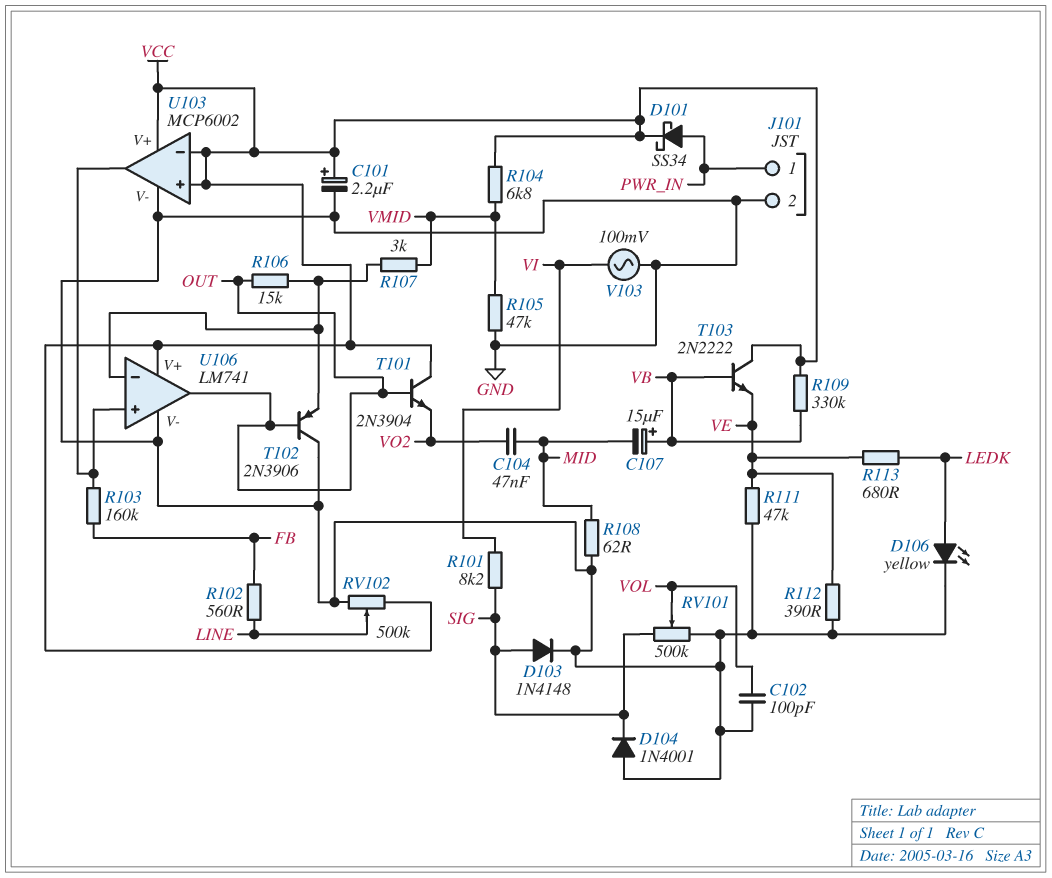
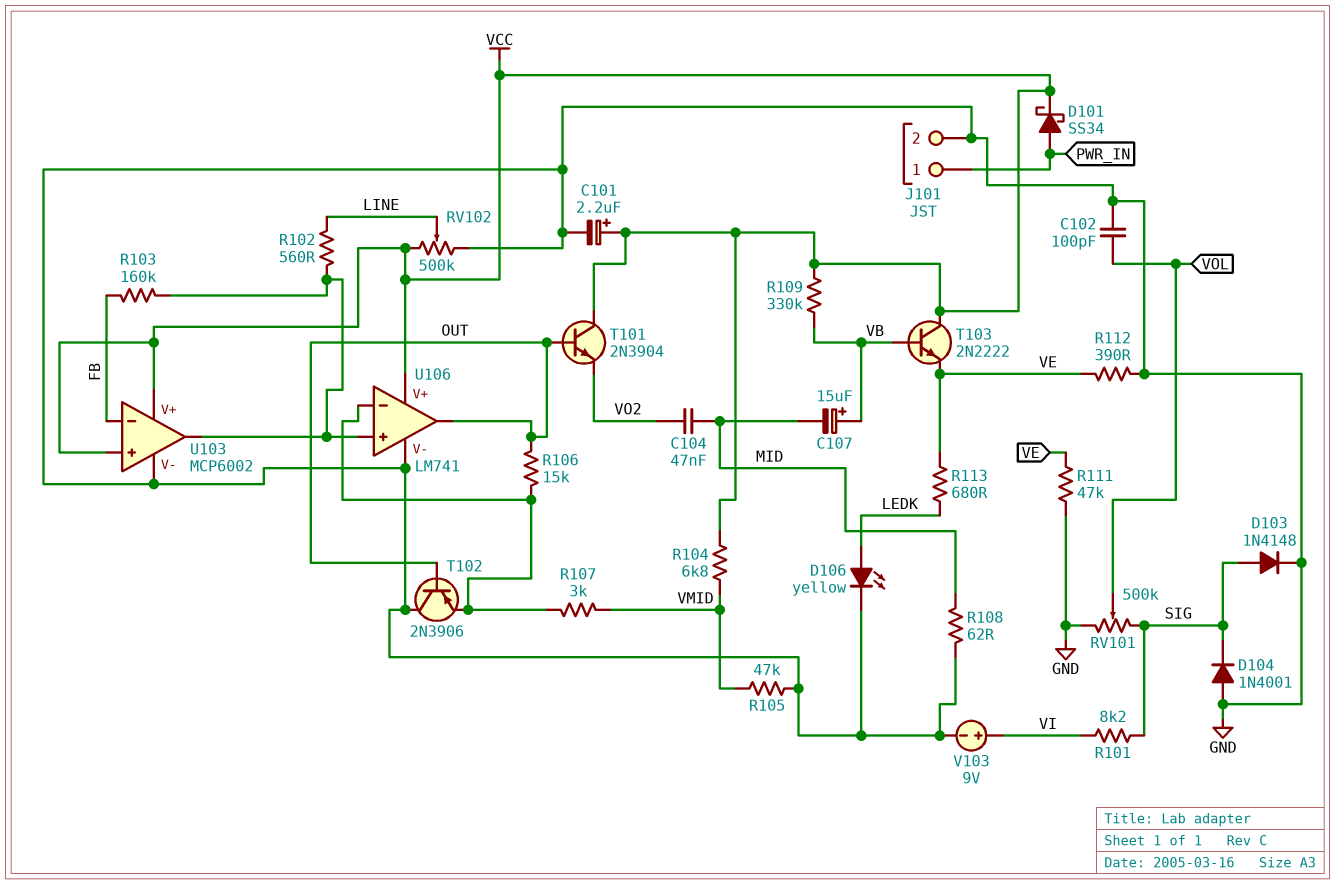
R102: 560 (FB, LINE) -> 560 (LINE, U103/out)
U103 pin in-: VCC -> FB
V103: AC 100mV (GND, VI) -> 9V (plus VI, minus GND)

